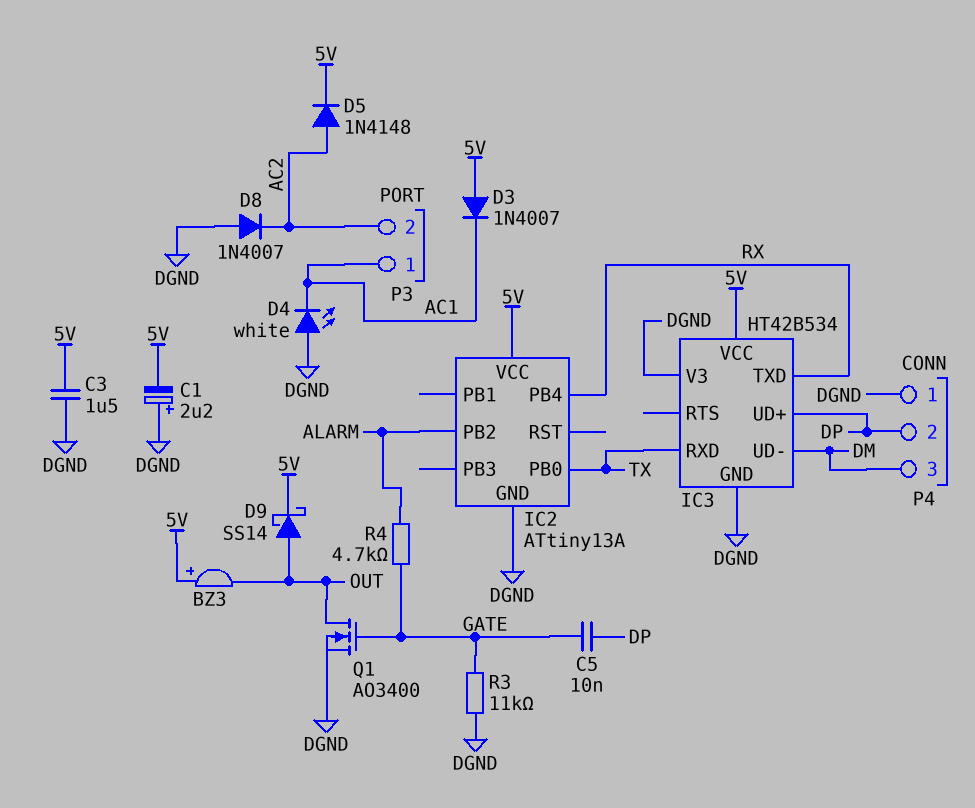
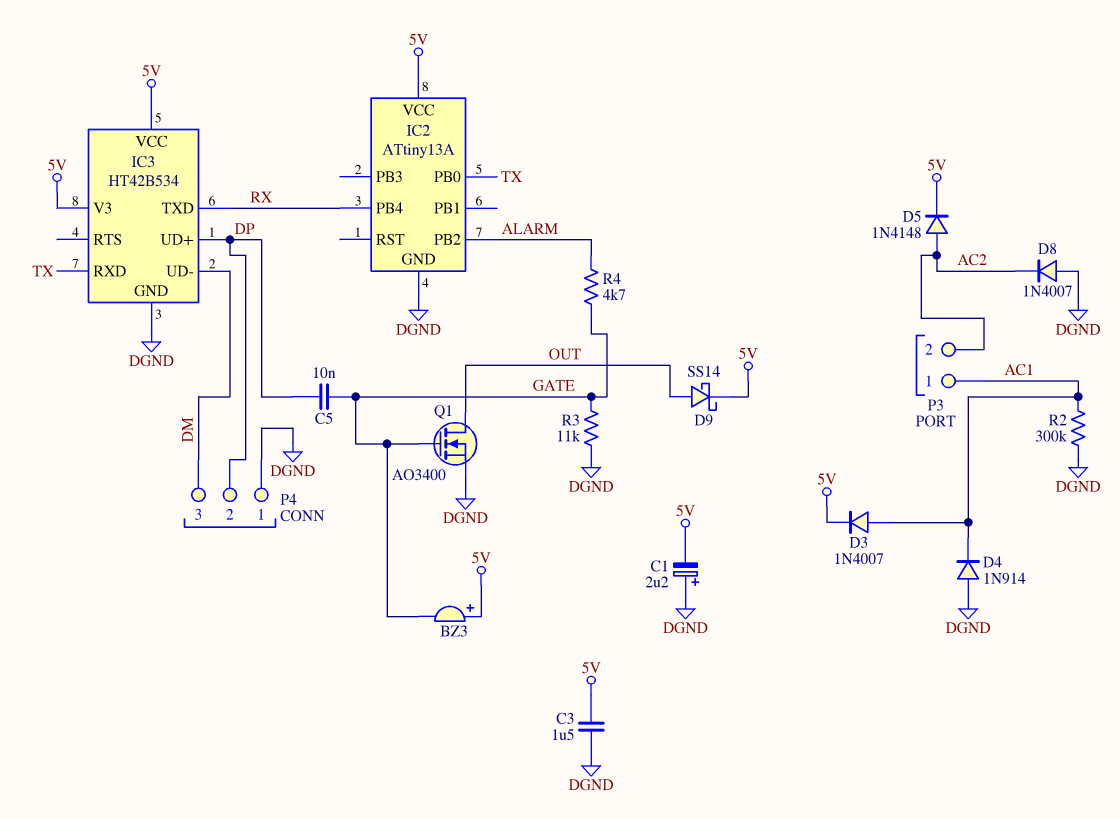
BZ3: buzzer (plus 5V, minus OUT) -> buzzer (plus 5V, minus GATE)
D3: diode 1N4007 (A 5V, K AC1) -> diode 1N4007 (A AC1, K 5V)
D4: LED white (A DGND, K AC1) -> diode 1N914 (A DGND, K AC1)
IC3 pin V3: DGND -> 5V
R2: none -> 300k (AC1, DGND)

